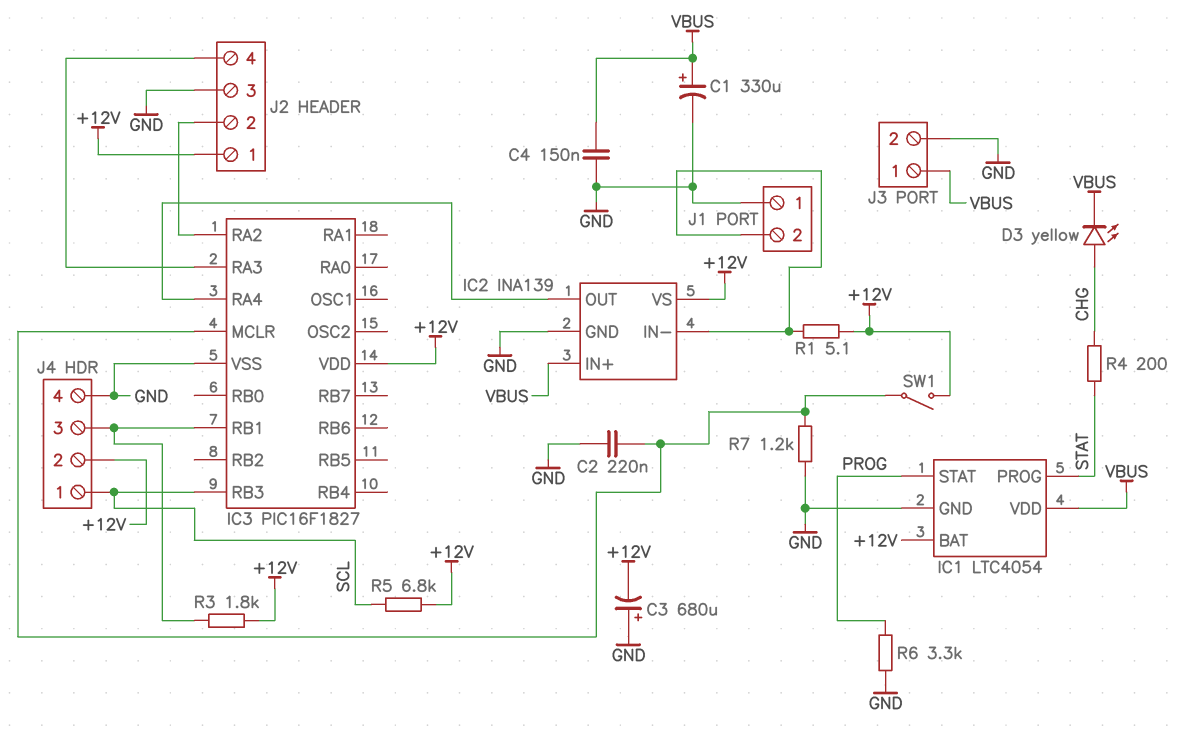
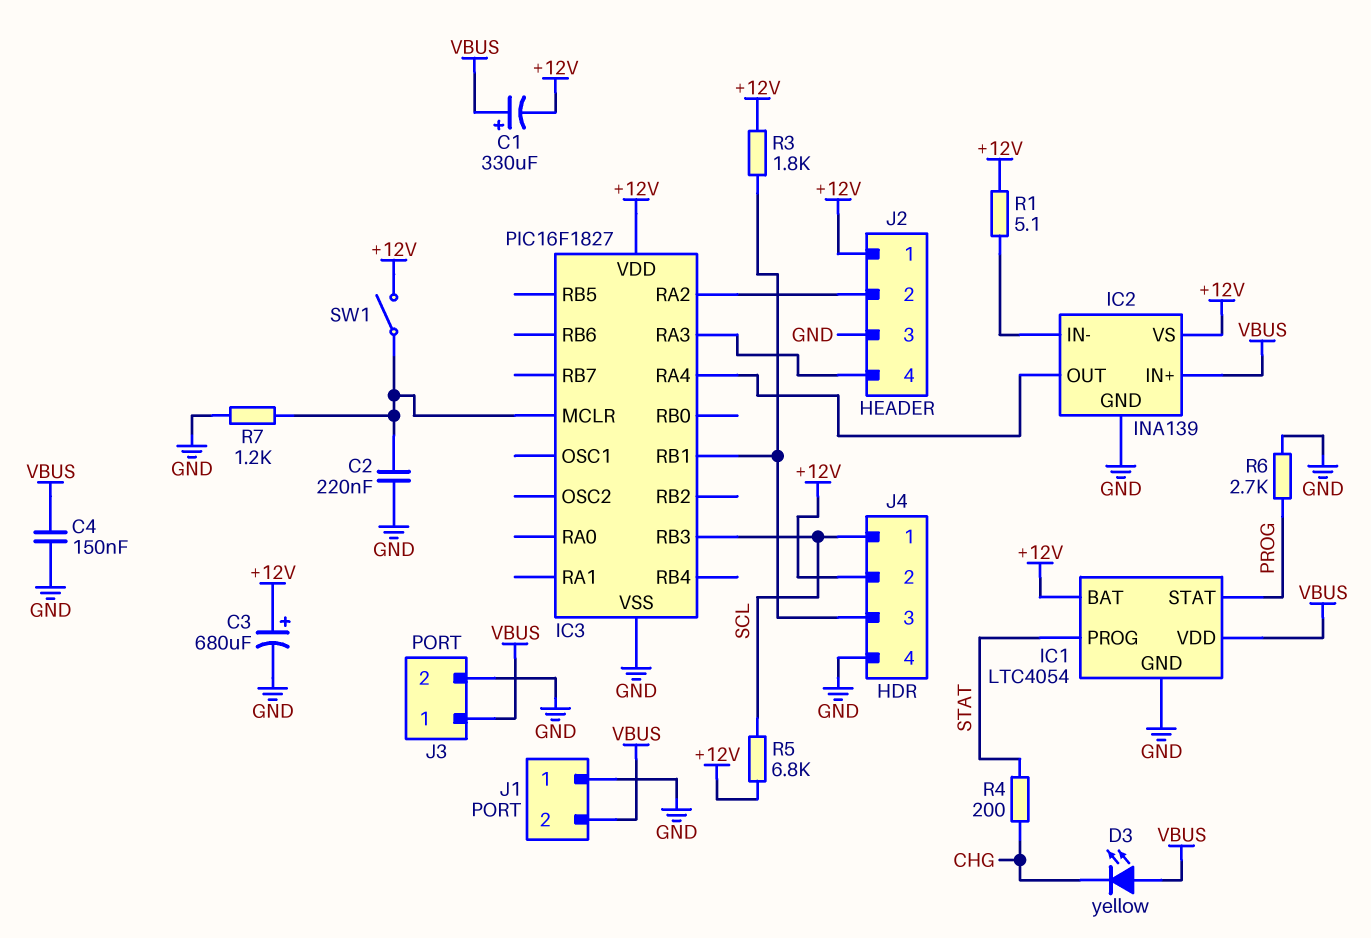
C1: 330uF (plus VBUS, minus GND) -> 330uF (plus VBUS, minus +12V)
C3: 680uF (plus GND, minus +12V) -> 680uF (plus +12V, minus GND)
D3: LED yellow (A CHG, K VBUS) -> LED yellow (A VBUS, K CHG)
J1 pin 2: IC2/IN- -> VBUS
R6: 3.3k (GND, PROG) -> 2.7k (GND, PROG)

